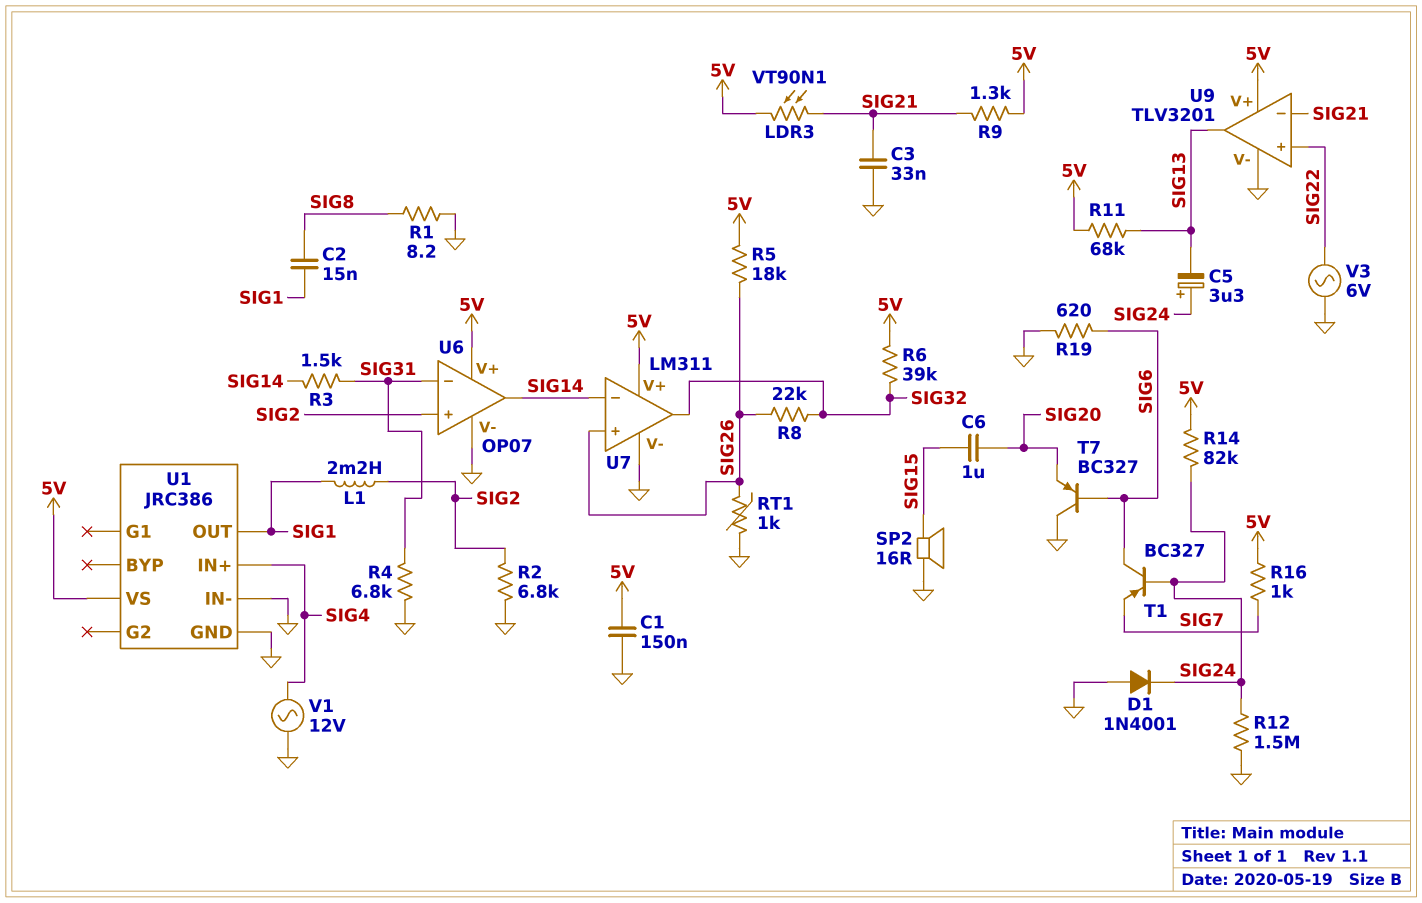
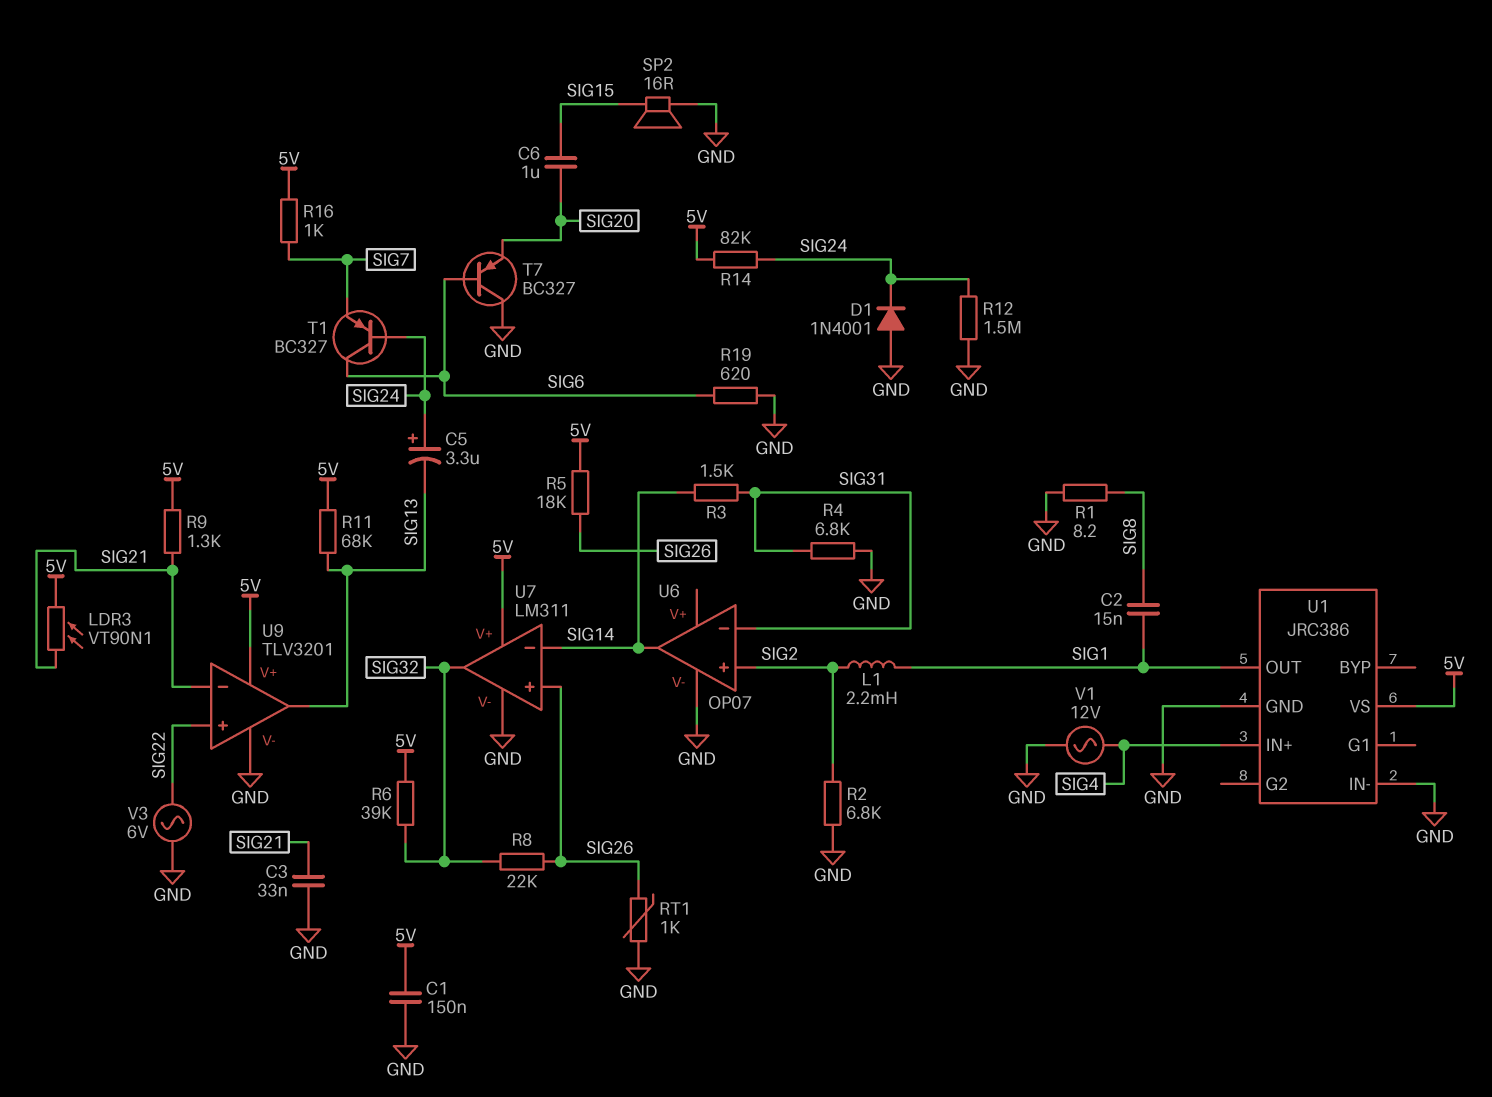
U6 pin V+: 5V -> none

